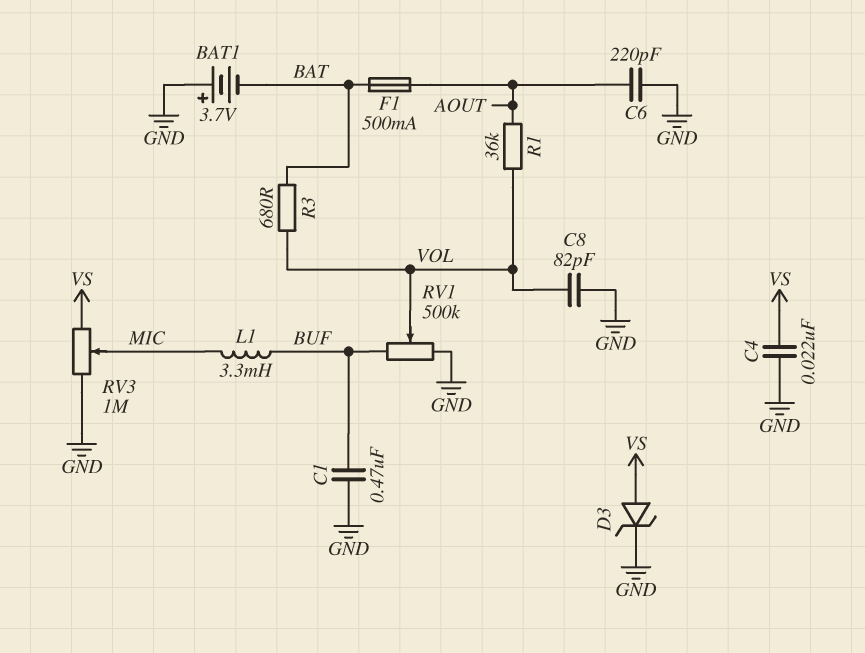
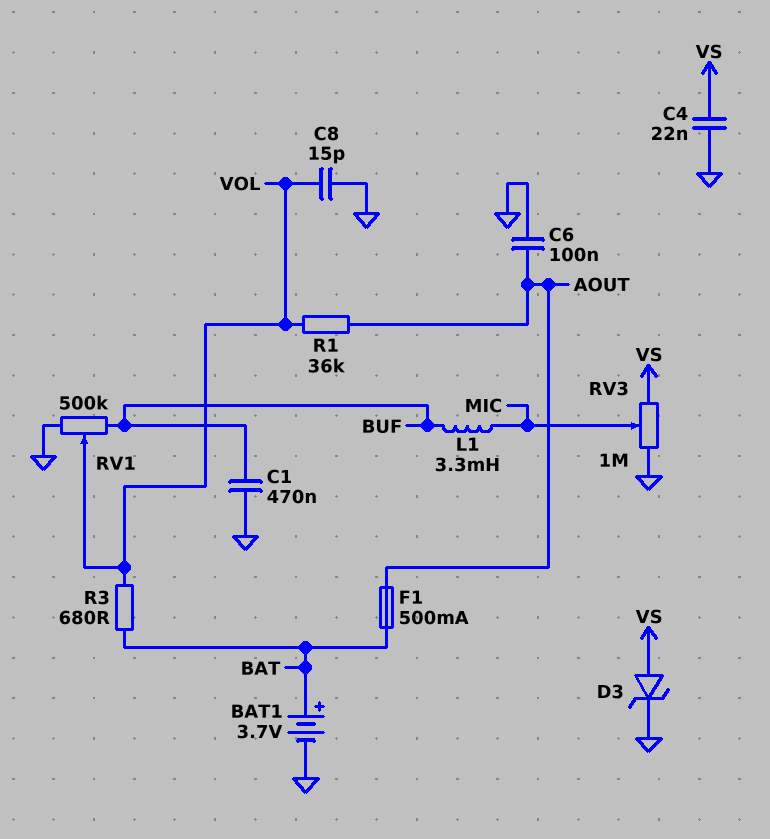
BAT1: 3.7V (plus GND, minus BAT) -> 3.7V (plus BAT, minus GND)
C6: 220pF (AOUT, GND) -> 100nF (AOUT, GND)
C8: 82pF (GND, VOL) -> 15pF (GND, VOL)

